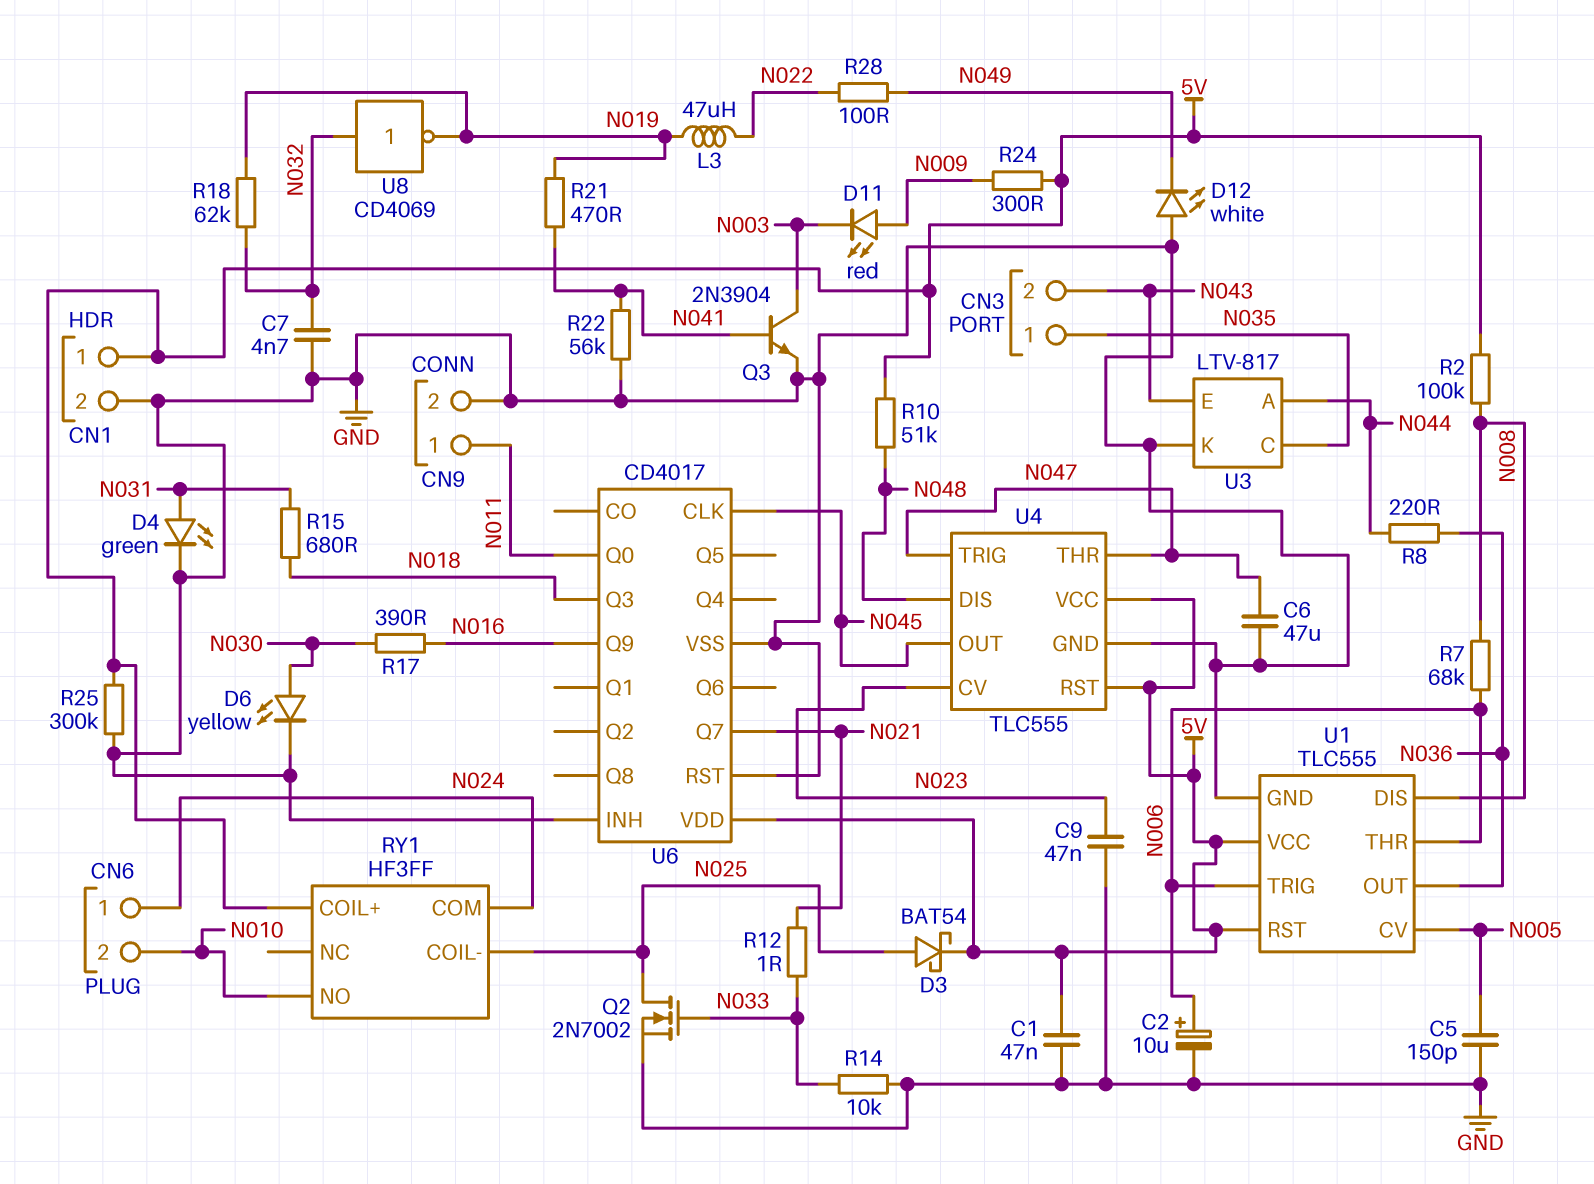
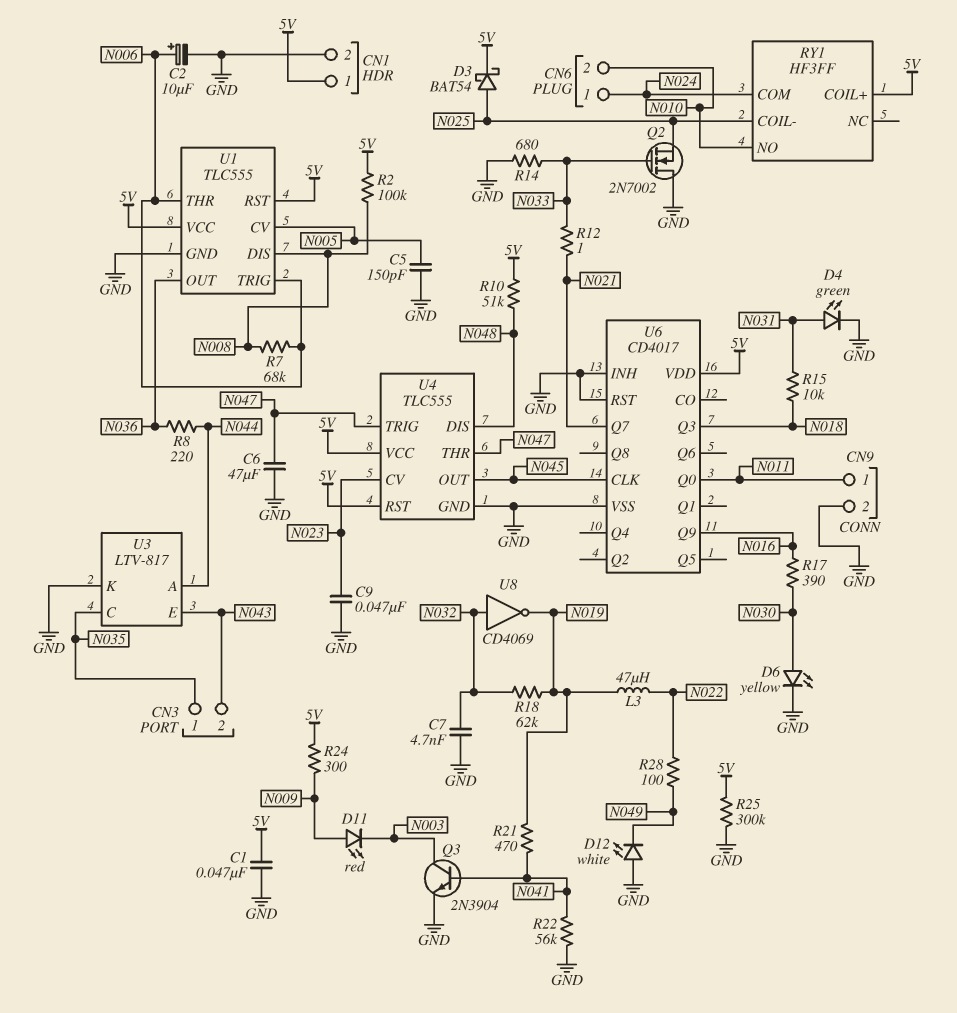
Q2: NMOS 2N7002 (G N033, D N025, S GND) -> NMOS 2N7002 (G N033, D GND, S N025)
R14: 10k (GND, N033) -> 680 (GND, N033)
R15: 680 (N018, N031) -> 10k (N018, N031)

